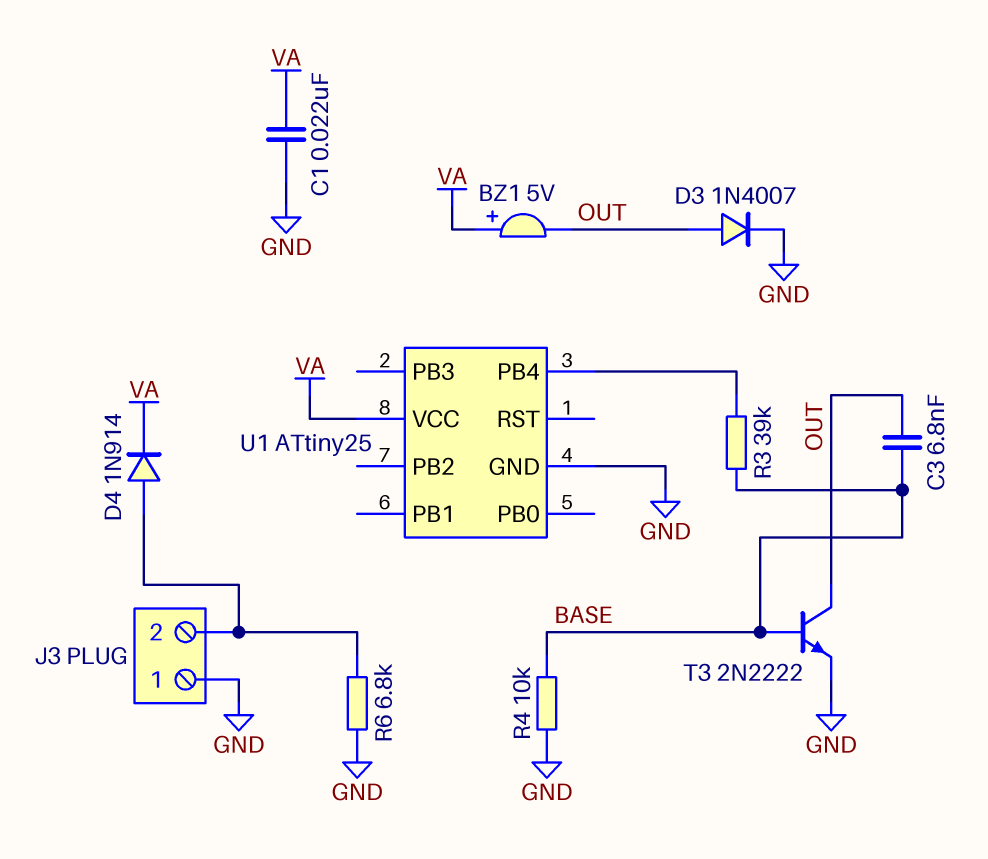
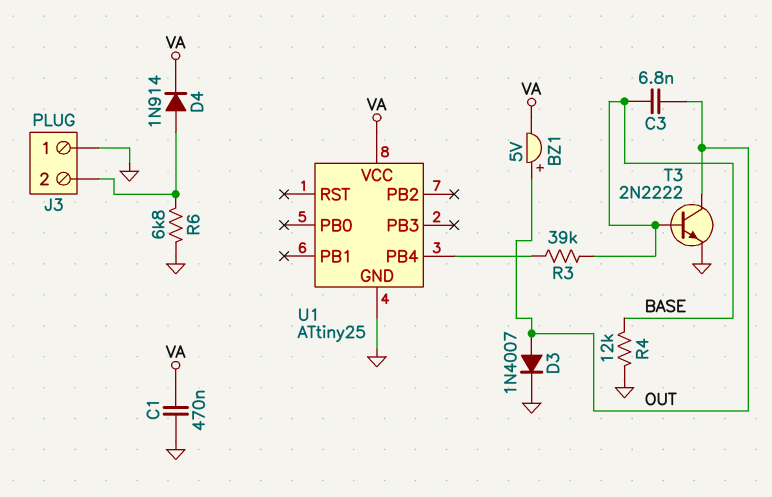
BZ1: buzzer 5V (plus VA, minus OUT) -> buzzer 5V (plus OUT, minus VA)
C1: 22nF (GND, VA) -> 470nF (GND, VA)
R4: 10k (BASE, GND) -> 12k (BASE, GND)

